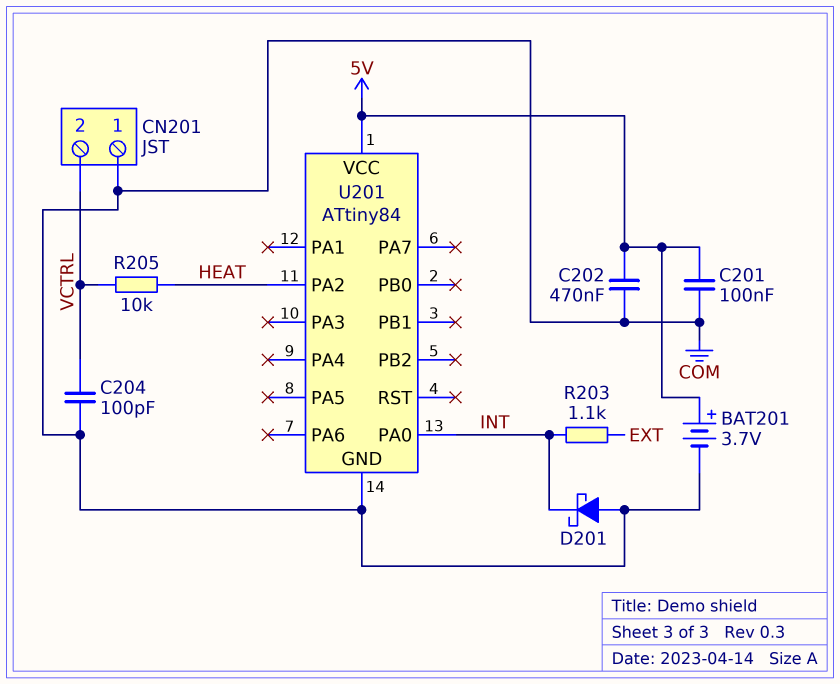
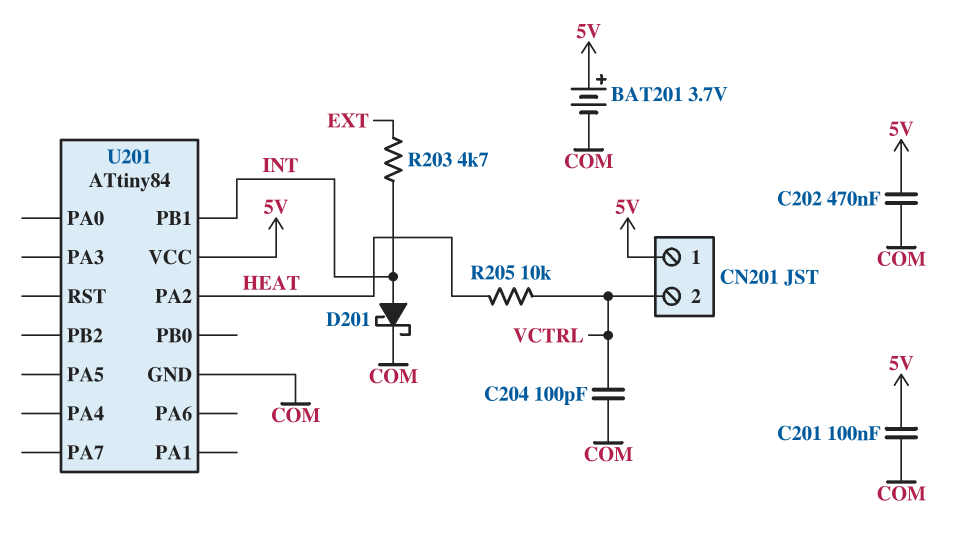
CN201 pin 1: COM -> 5V
D201: schottky (A COM, K INT) -> schottky (A INT, K COM)
R203: 1.1k (EXT, INT) -> 4.7k (EXT, INT)
U201 pin PA0: INT -> none
U201 pin PB1: none -> INT

